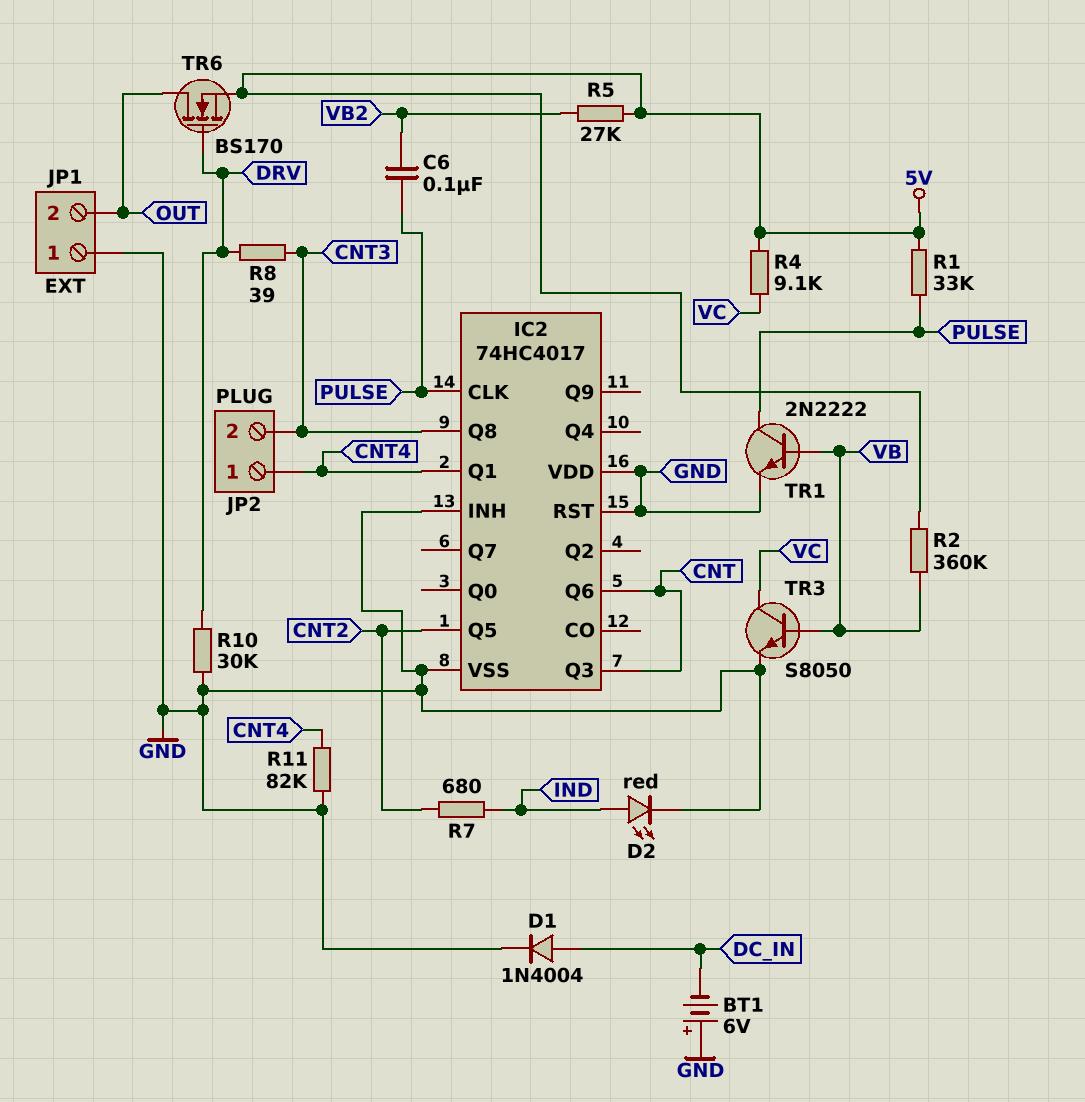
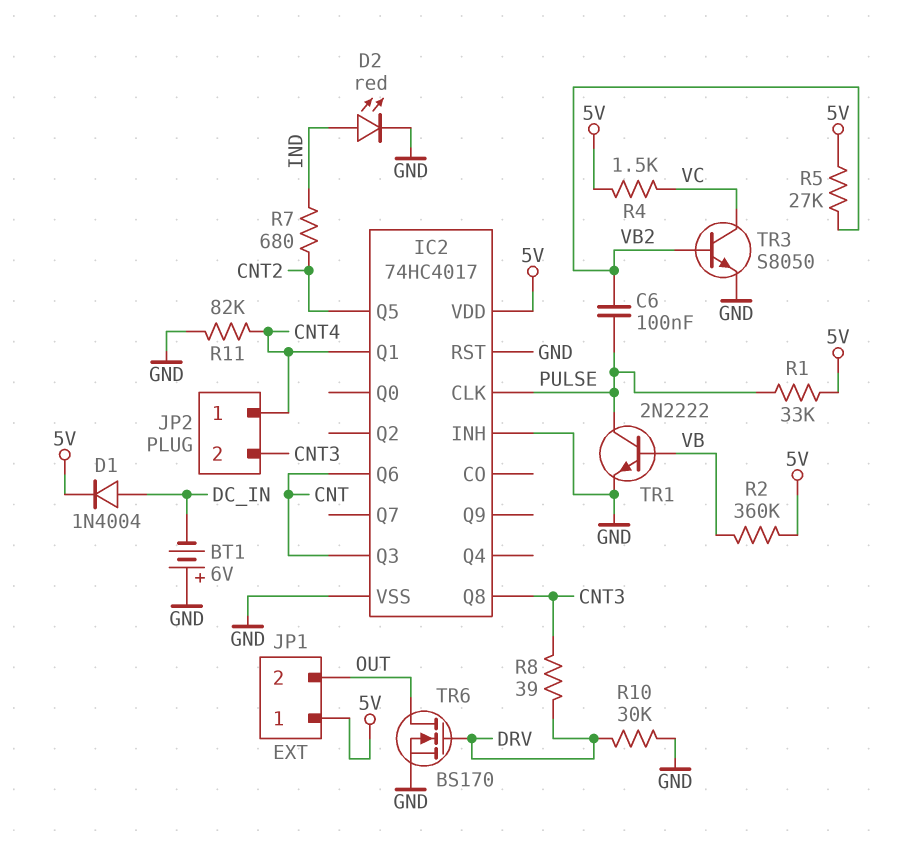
D1: diode 1N4004 (A DC_IN, K GND) -> diode 1N4004 (A DC_IN, K 5V)
IC2 pin VDD: GND -> 5V
JP1 pin 1: GND -> 5V
R4: 9.1k (5V, VC) -> 1.5k (5V, VC)
TR3: NPN S8050 (B VB, C VC, E GND) -> NPN S8050 (B VB2, C VC, E GND)
TR6: NMOS BS170 (G DRV, D OUT, S 5V) -> NMOS BS170 (G DRV, D OUT, S GND)

